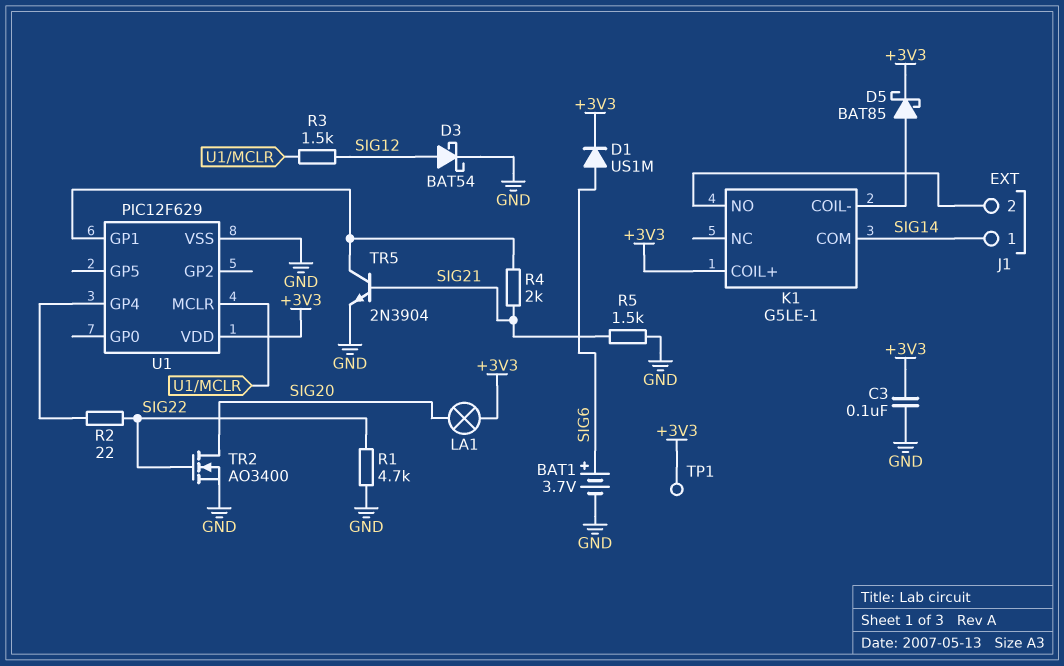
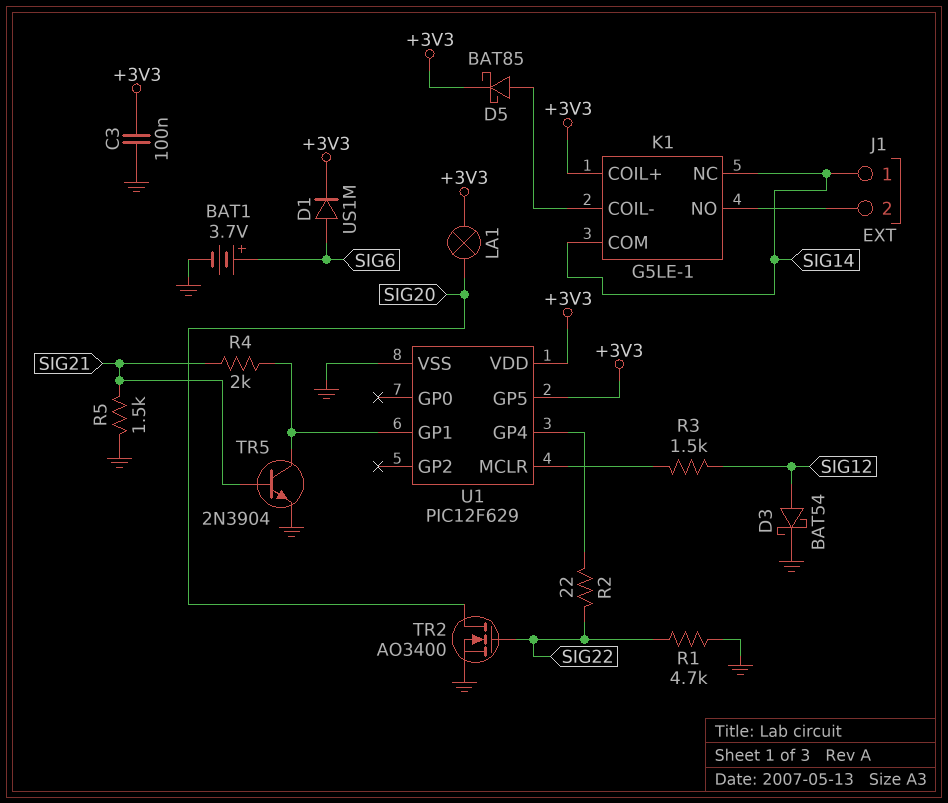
K1 pin NC: none -> SIG14
TP1: test point (+3V3) -> none
U1 pin GP5: none -> +3V3

